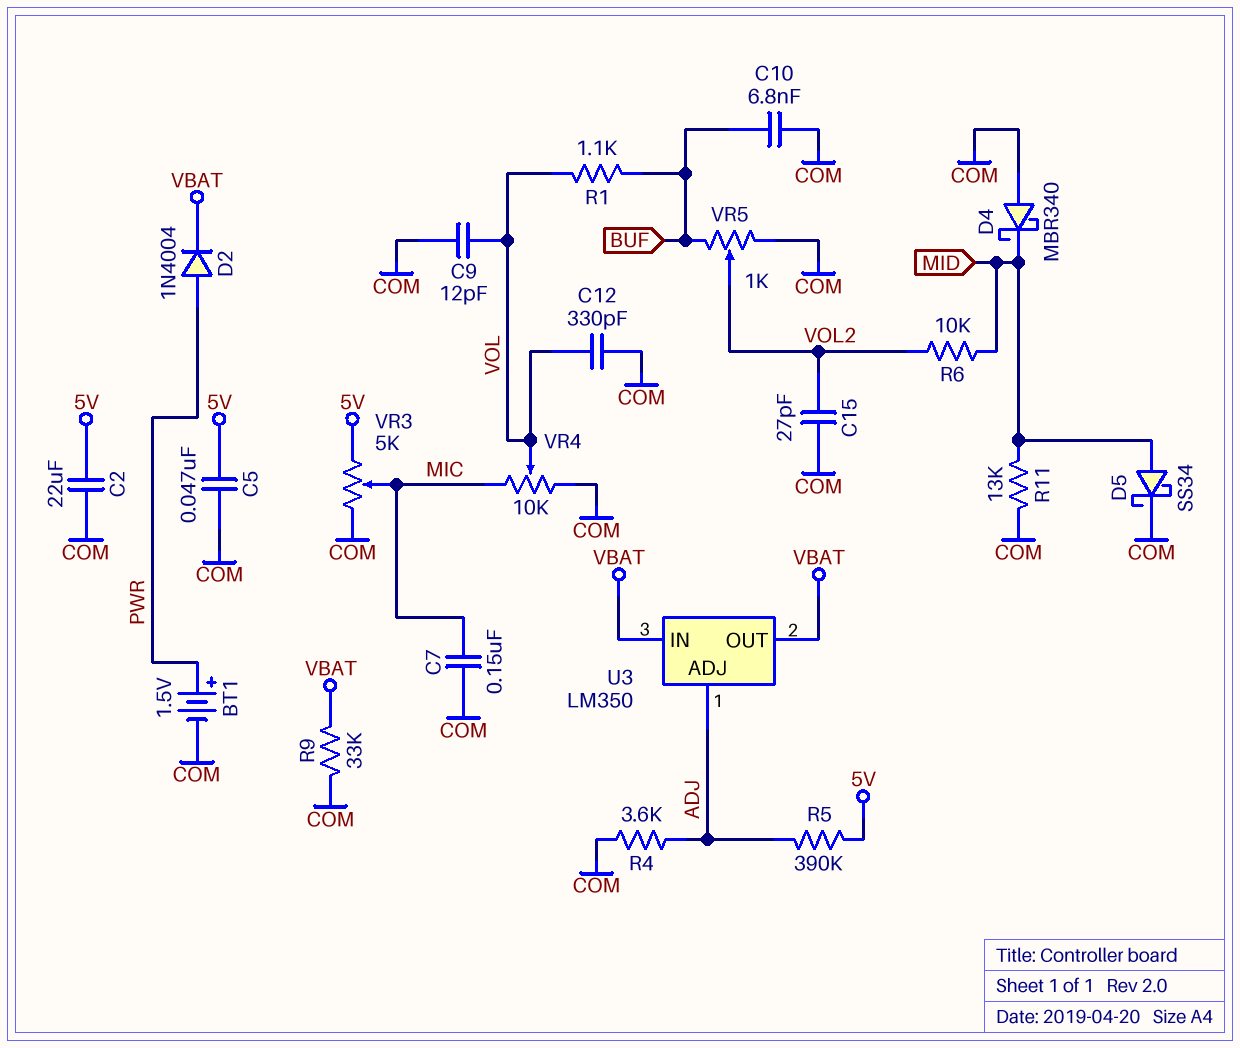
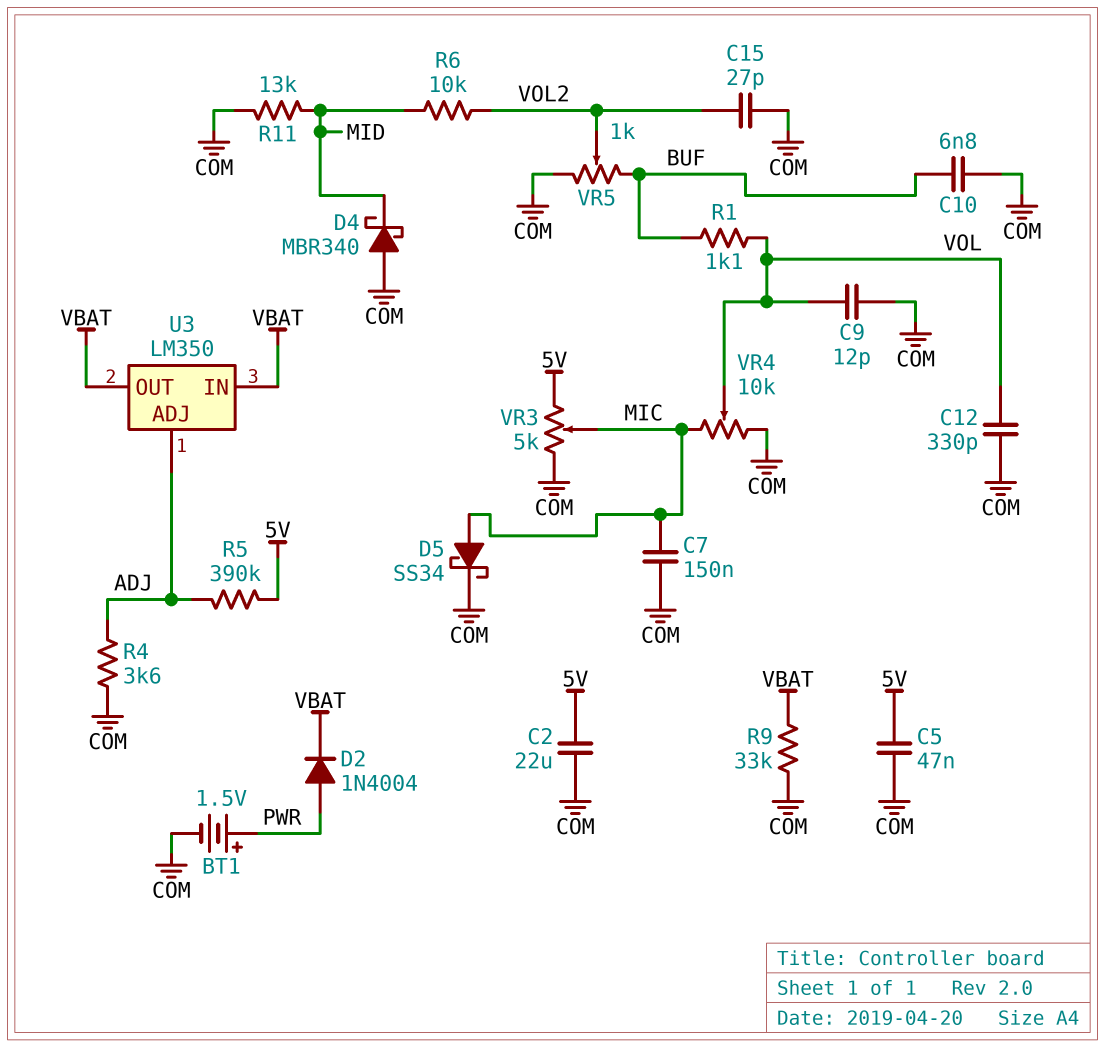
D5: schottky SS34 (A MID, K COM) -> schottky SS34 (A MIC, K COM)

